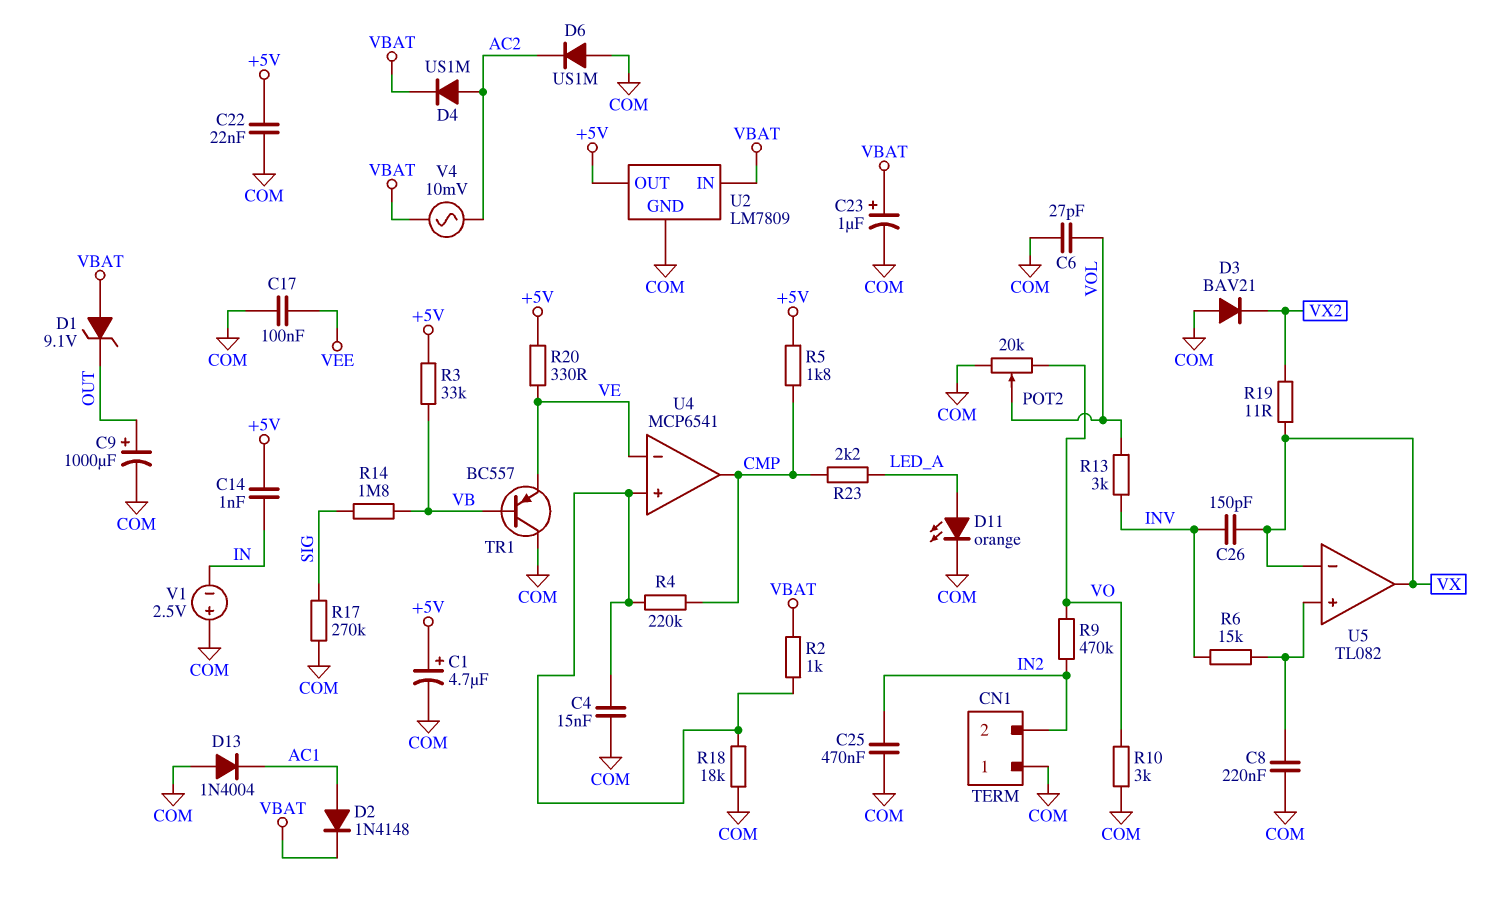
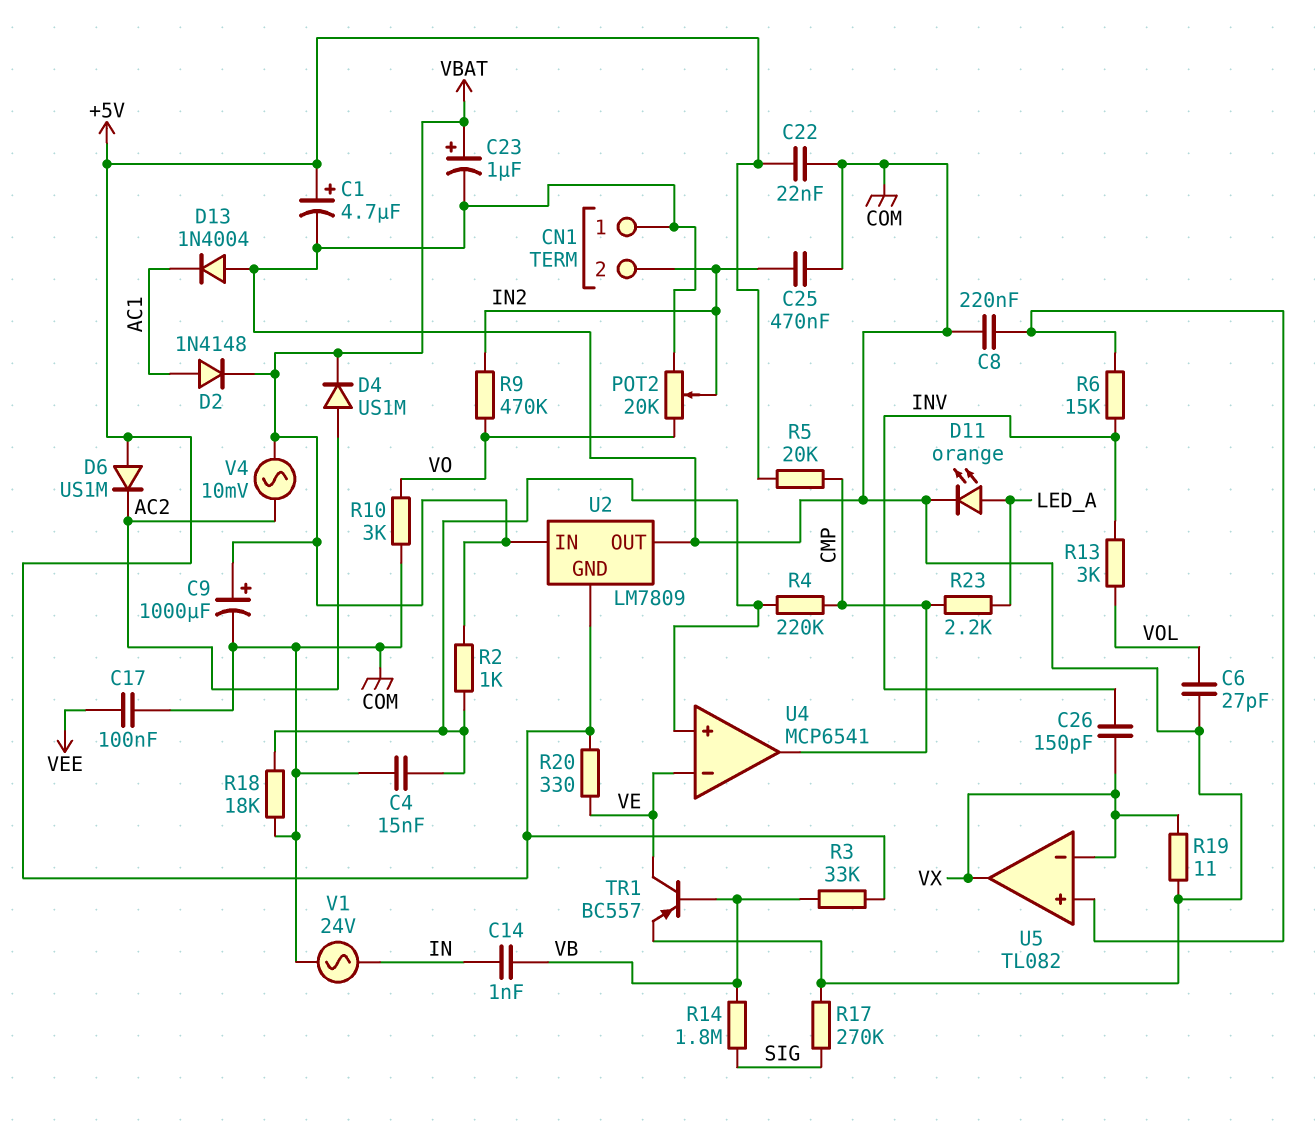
C9: 1000uF (plus OUT, minus COM) -> 1000uF (plus VBAT, minus COM)
C14: 1nF (+5V, IN) -> 1nF (IN, VB)
D1: zener 9.1V (A VBAT, K OUT) -> none
D3: diode BAV21 (A COM, K VX2) -> none
D6: diode US1M (A COM, K AC2) -> diode US1M (A +5V, K AC2)
POT2: 20k (COM, VO, wiper VOL) -> 20k (COM, VO, wiper IN2)
R5: 1.8k (+5V, CMP) -> 20k (+5V, CMP)
R19: 11 (VX, VX2) -> 11 (COM, VX)
TR1: PNP BC557 (B VB, C COM, E VE) -> PNP BC557 (B VB, C VE, E COM)
U2 pin GND: COM -> +5V
U2 pin OUT: +5V -> COM
V1: 2.5V (plus COM, minus IN) -> AC 24V (COM, IN)

